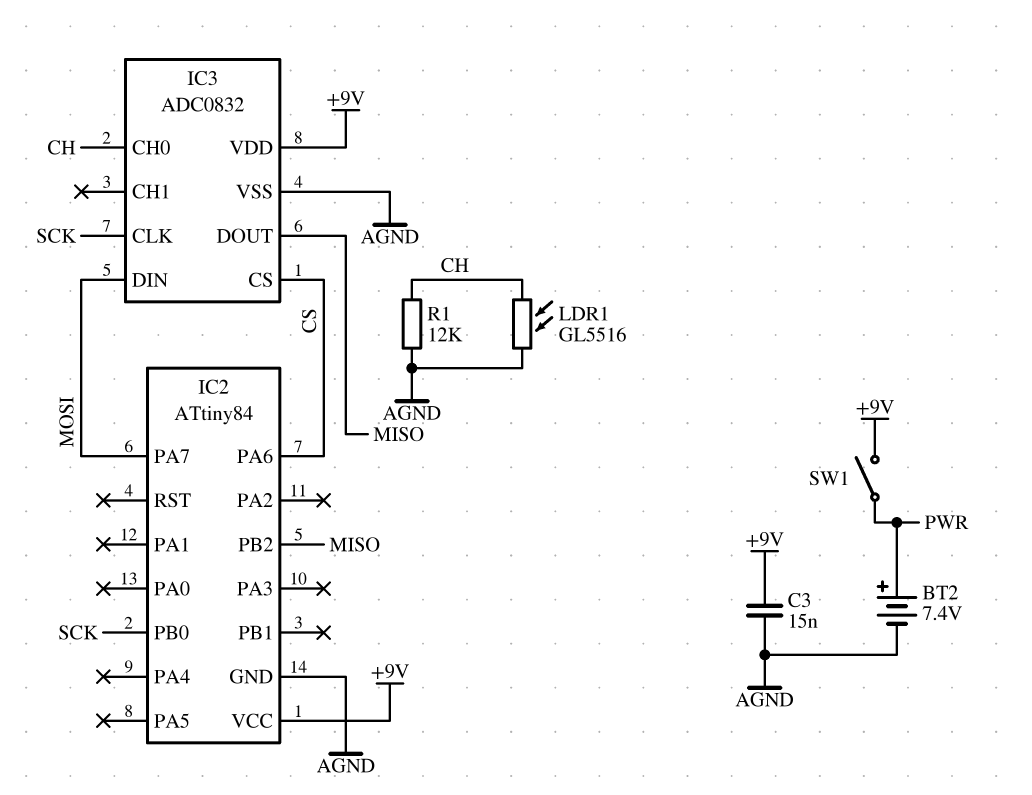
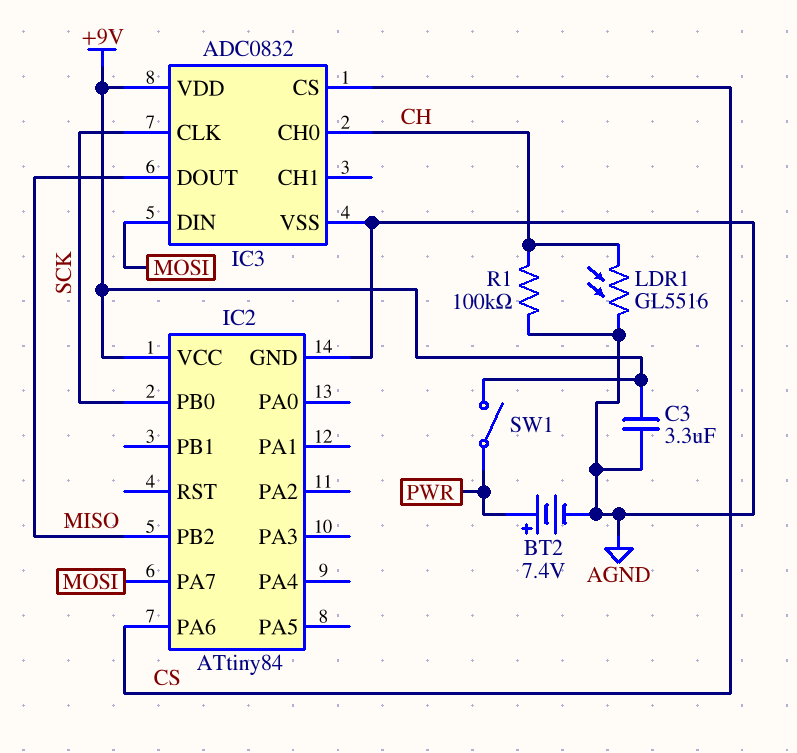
C3: 15nF (+9V, AGND) -> 3.3uF (+9V, AGND)
R1: 12k (AGND, CH) -> 100k (AGND, CH)

